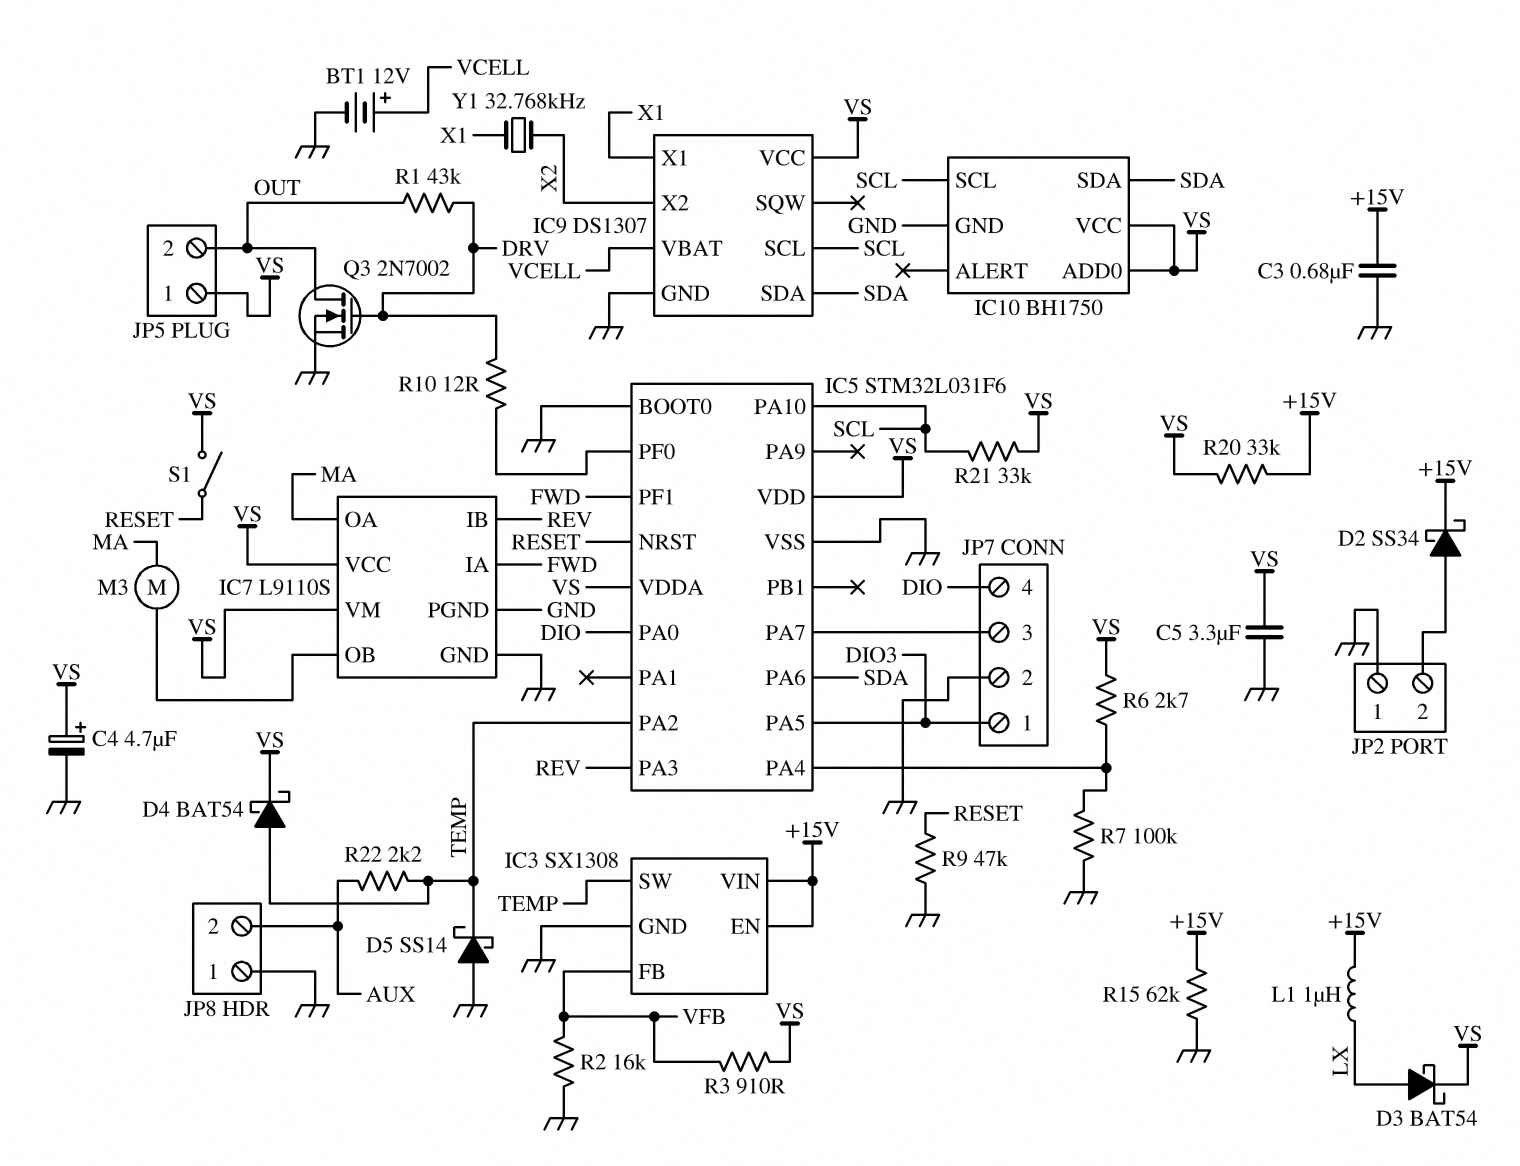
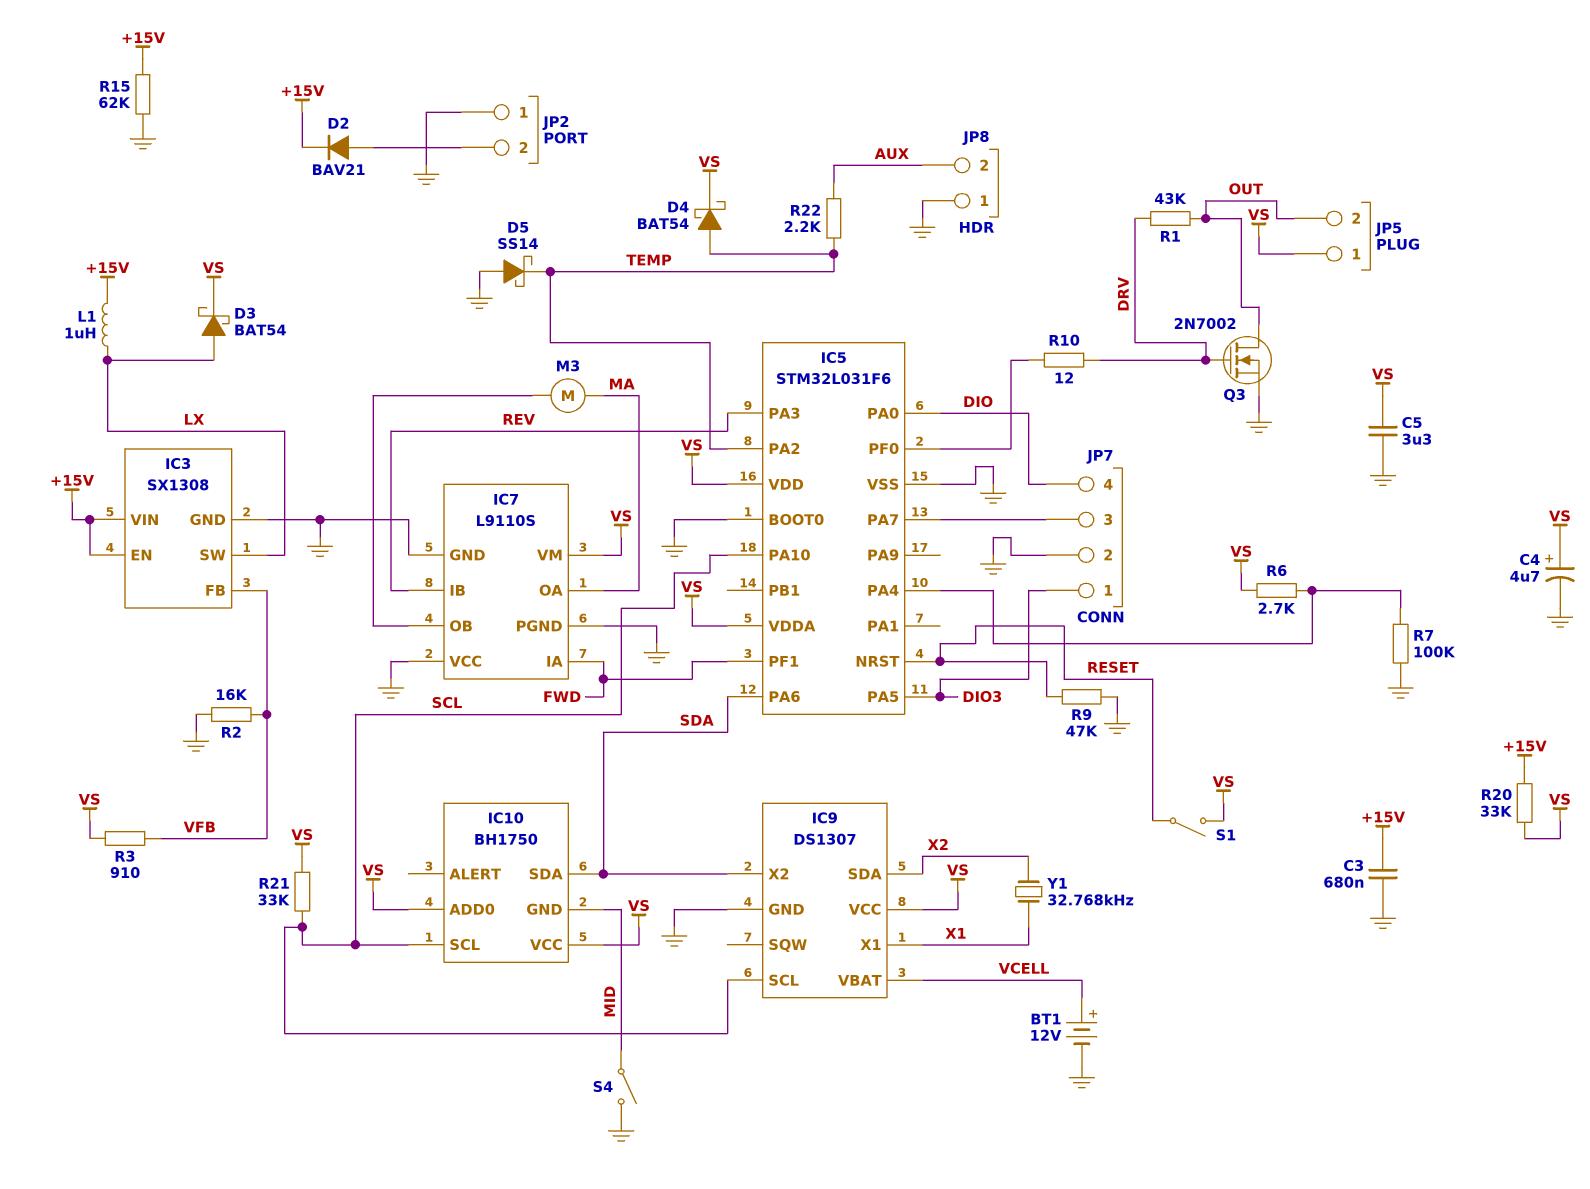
D2: schottky SS34 (A JP2/2, K +15V) -> diode BAV21 (A JP2/2, K +15V)
IC3 pin SW: TEMP -> LX
IC7 pin VCC: VS -> GND
IC9 pin SDA: SDA -> X2
IC9 pin X2: X2 -> SDA
IC10 pin GND: GND -> MID
S4: none -> switch (GND, MID)

